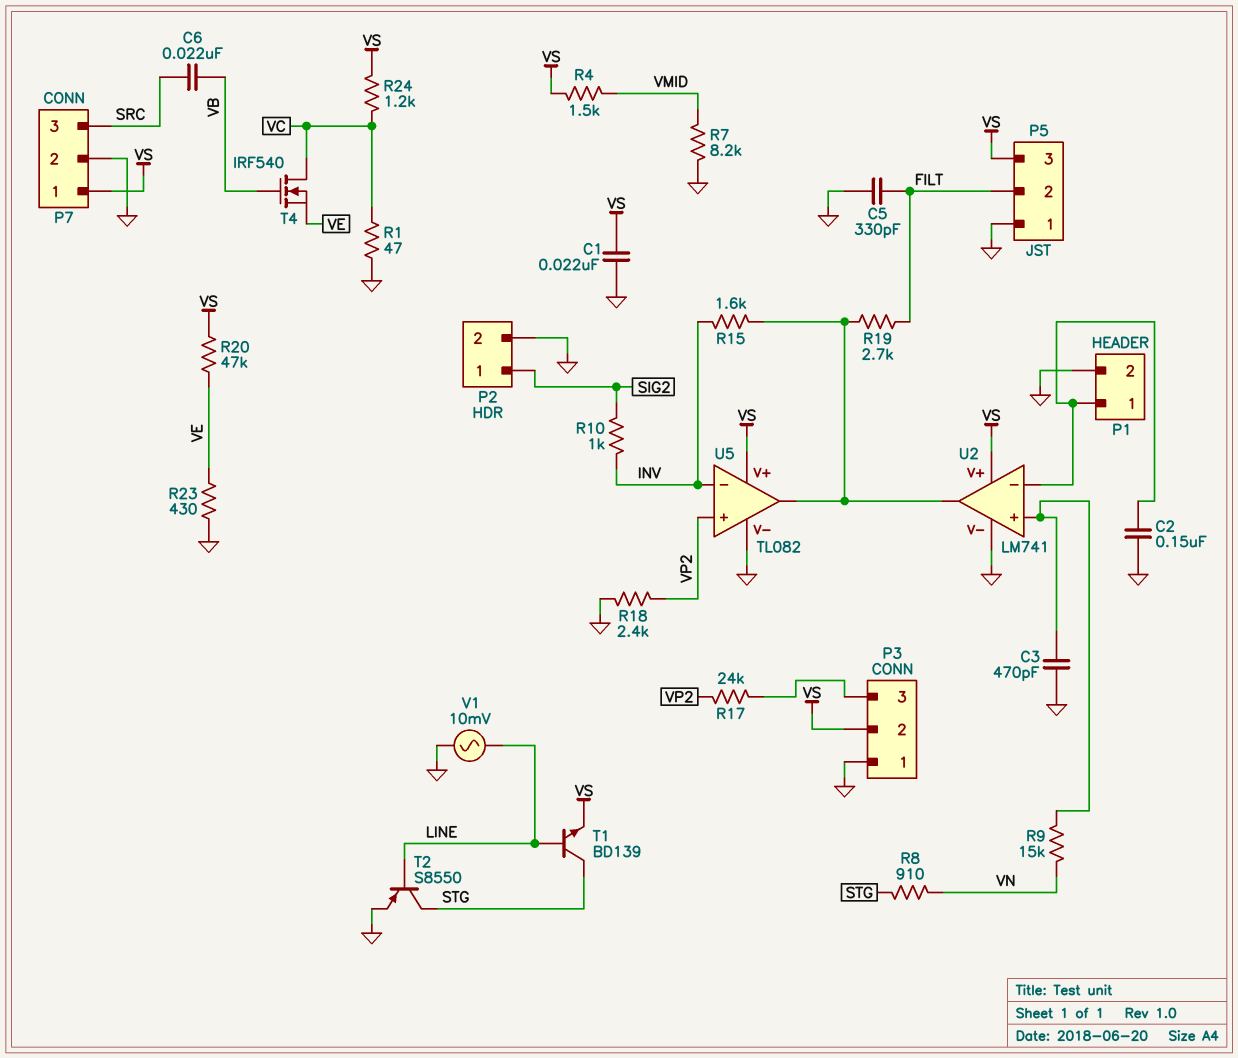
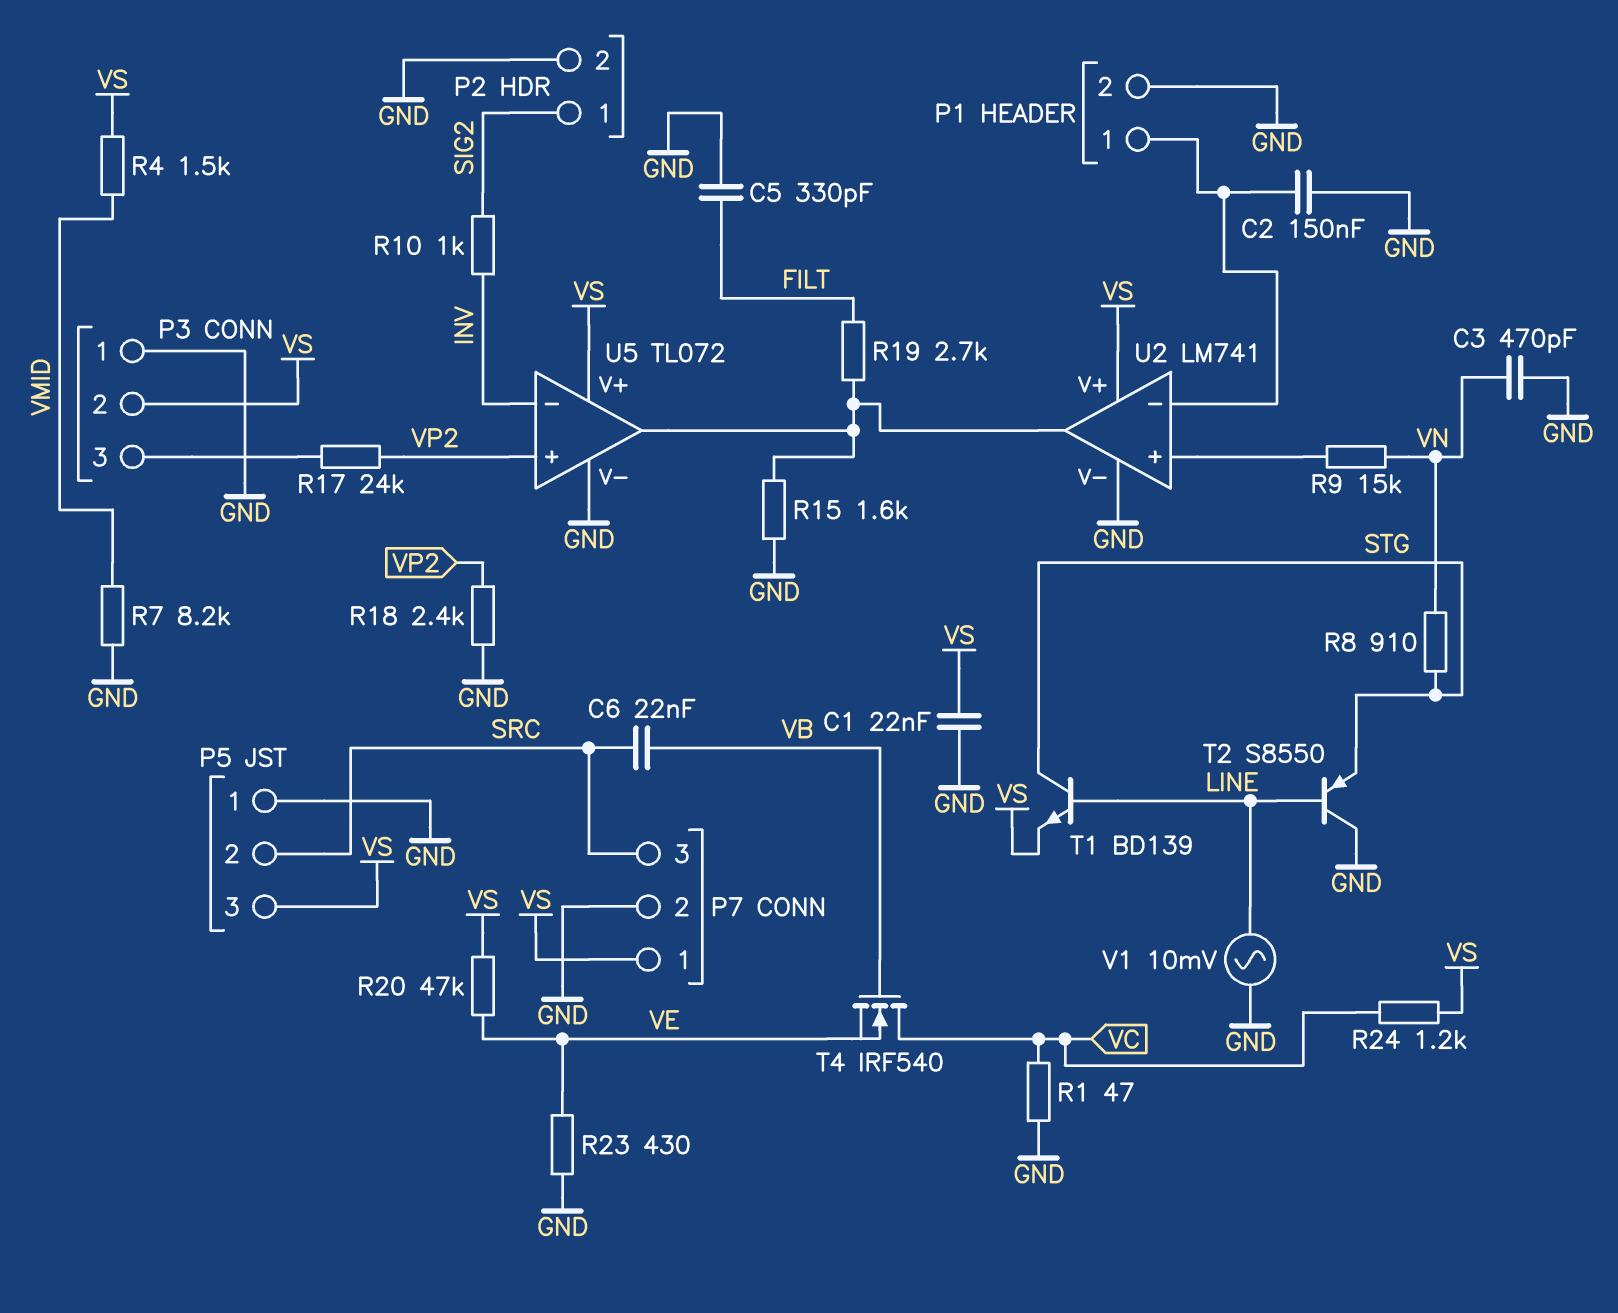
C3: 470pF (GND, U2/in+) -> 470pF (GND, VN)
P5 pin 2: FILT -> SRC
R15: 1.6k (INV, U2/out) -> 1.6k (GND, U2/out)
T2: PNP S8550 (B LINE, C STG, E GND) -> PNP S8550 (B LINE, C GND, E STG)
U5: TL082 -> TL072

